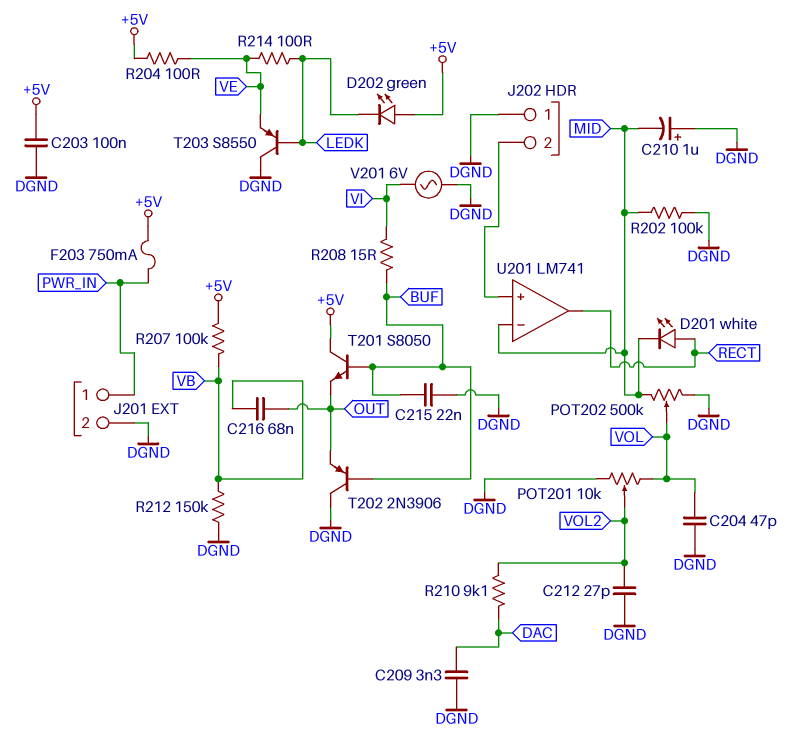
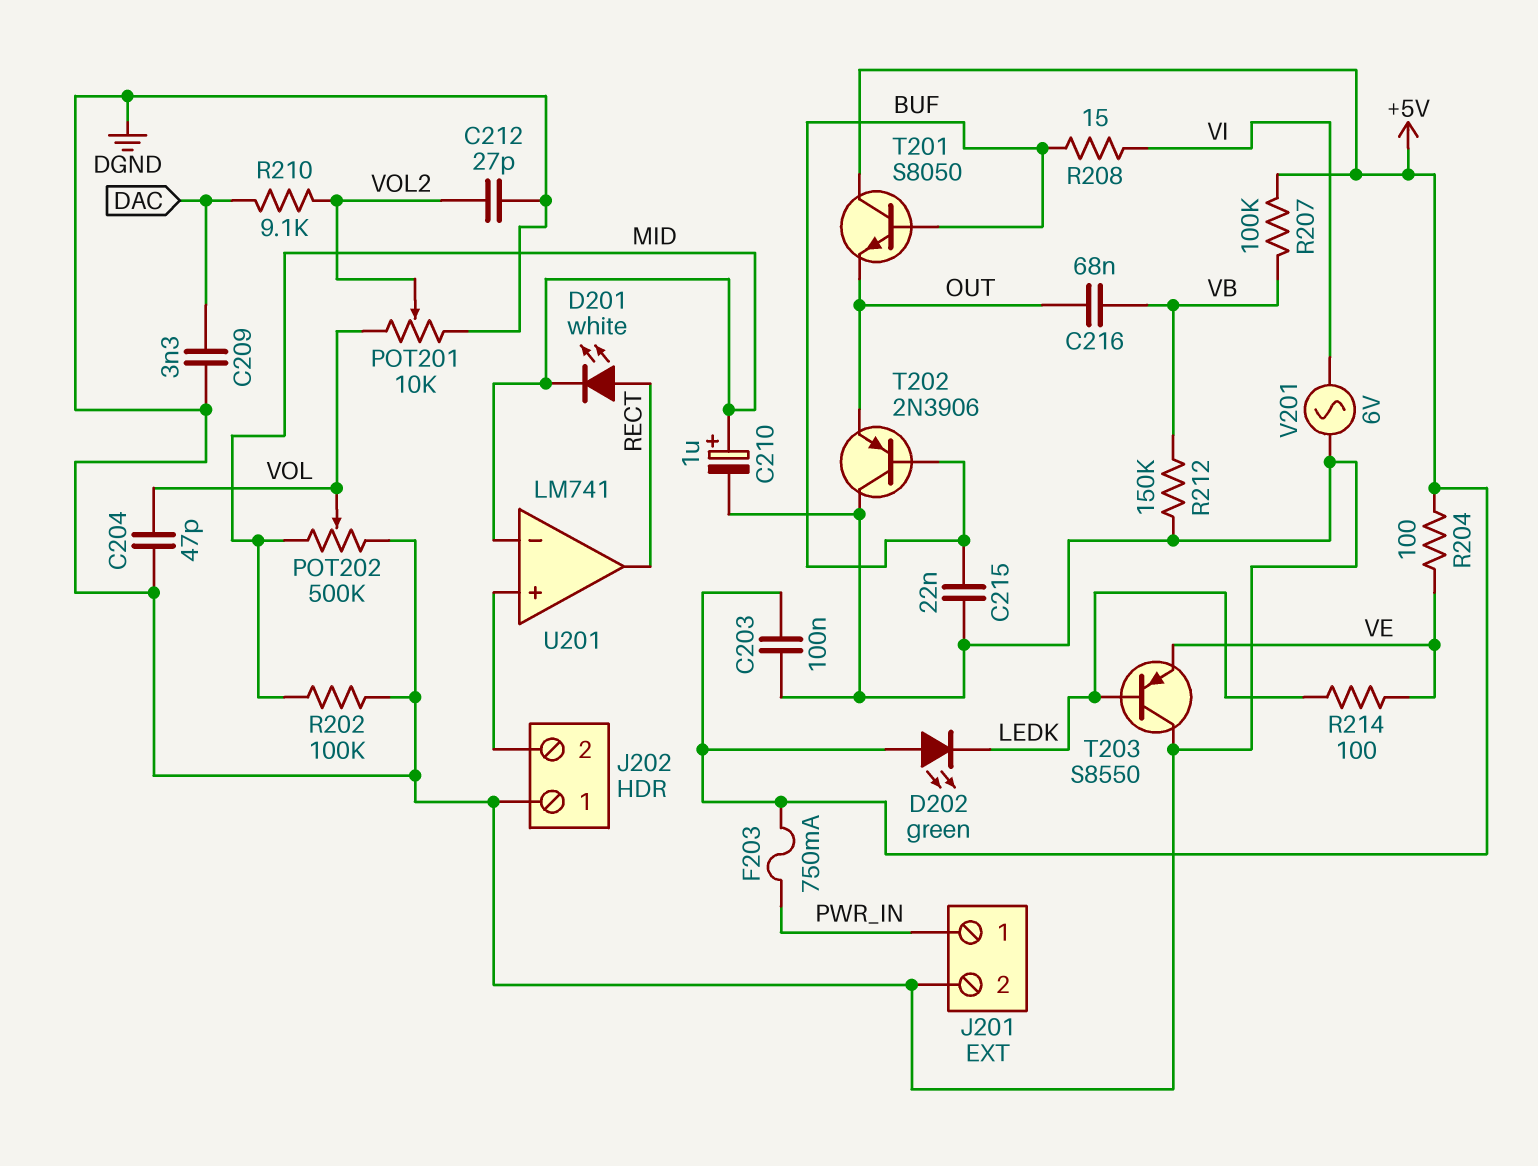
C210: 1uF (plus DGND, minus MID) -> 1uF (plus MID, minus DGND)

